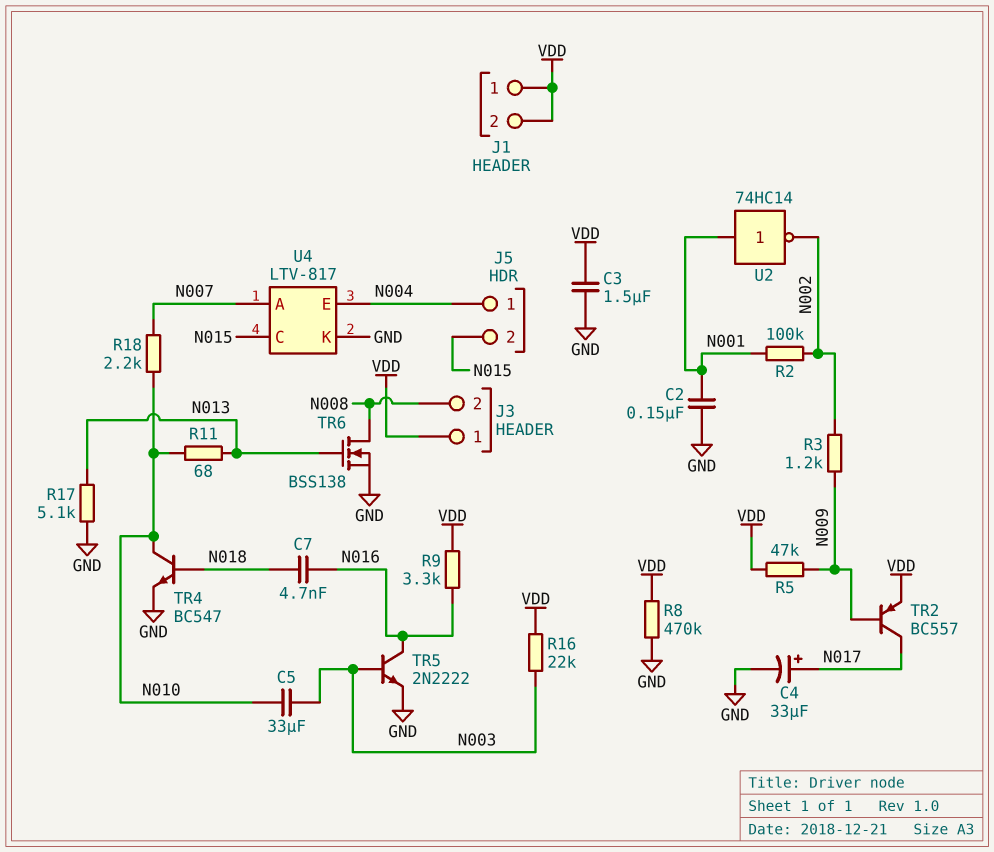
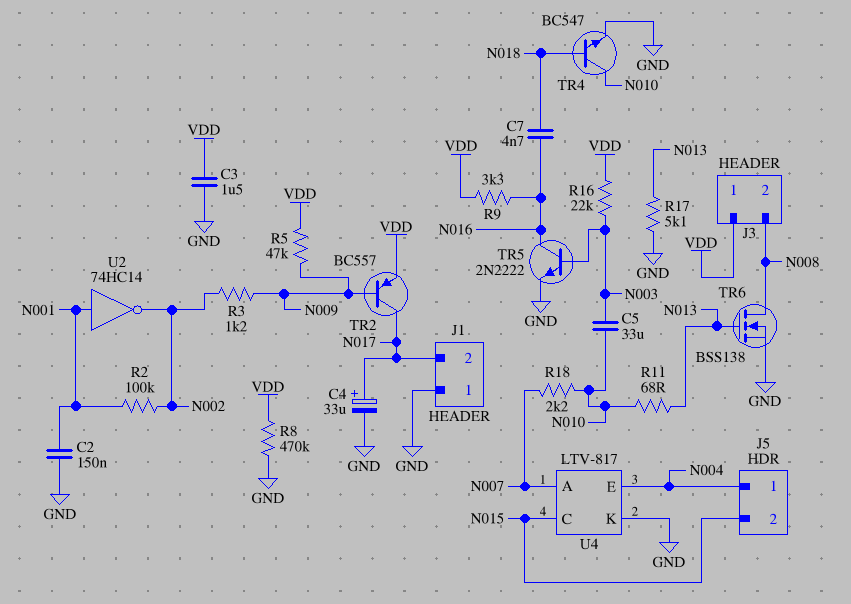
J1 pin 1: VDD -> GND
J1 pin 2: VDD -> N017

